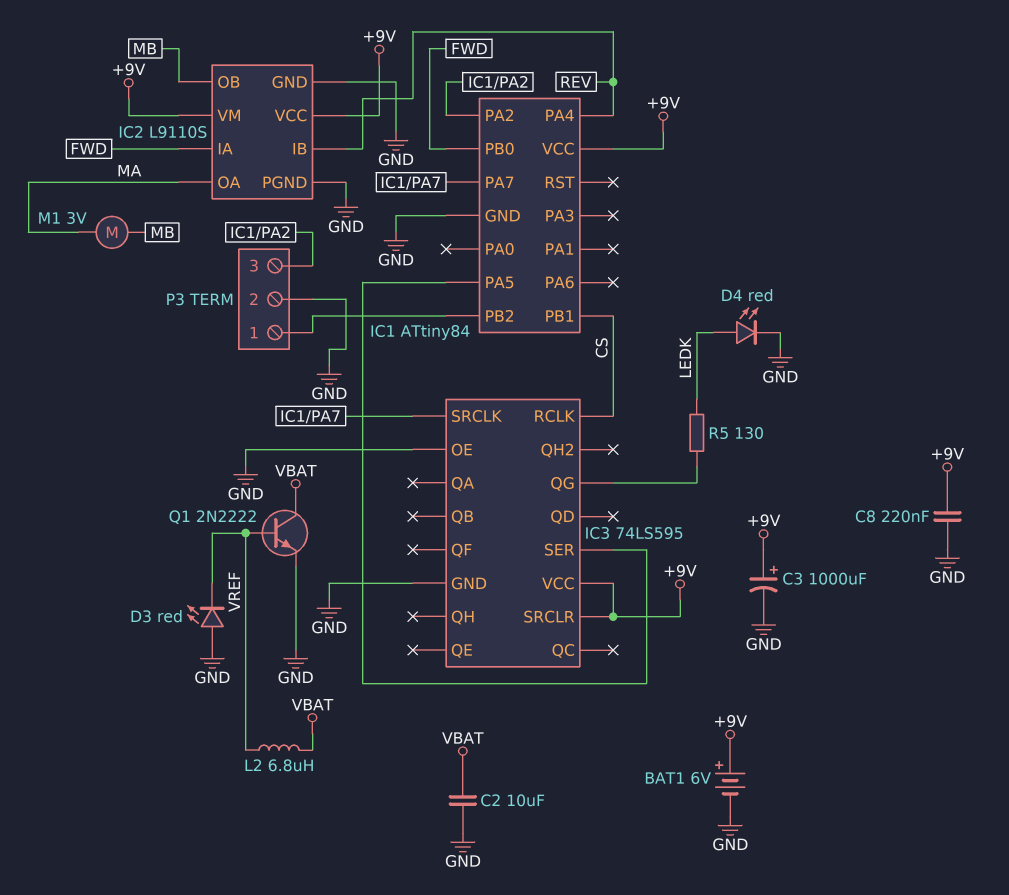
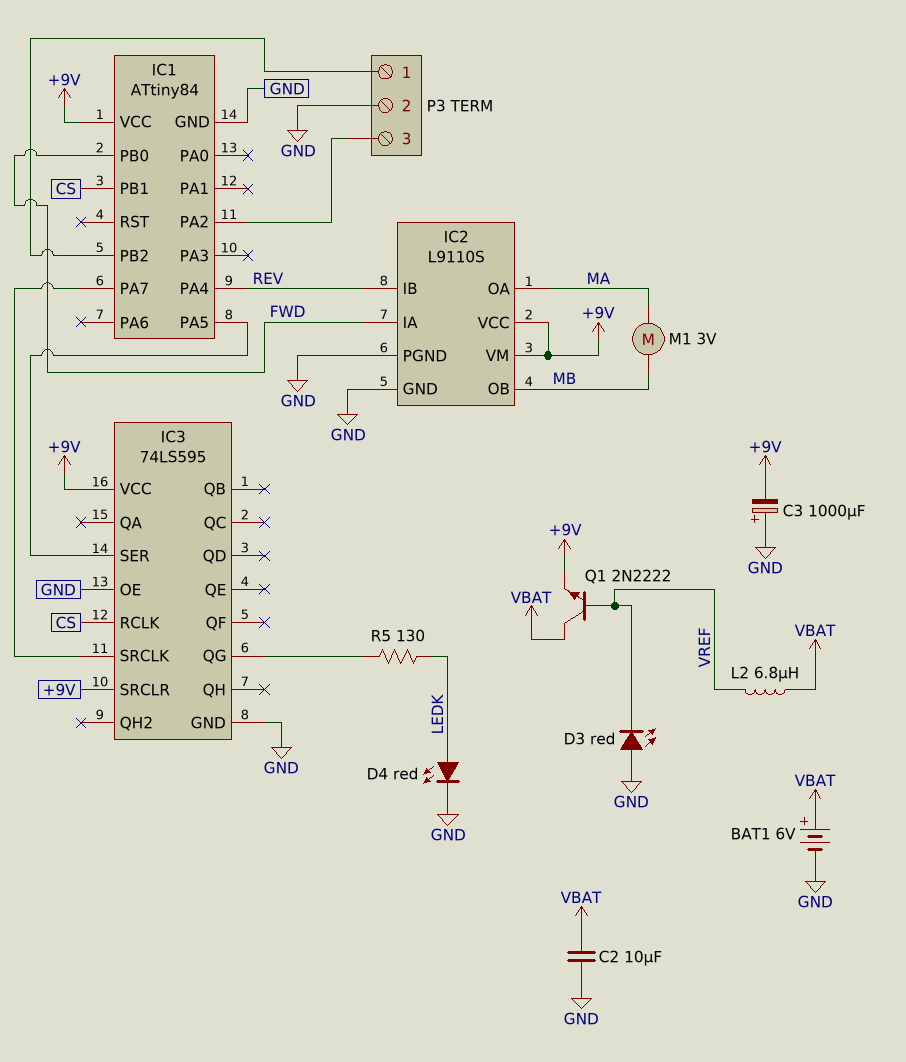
BAT1: 6V (plus +9V, minus GND) -> 6V (plus VBAT, minus GND)
C3: 1000uF (plus +9V, minus GND) -> 1000uF (plus GND, minus +9V)
C8: 220nF (+9V, GND) -> none
Q1: NPN 2N2222 (B VREF, C VBAT, E GND) -> NPN 2N2222 (B VREF, C VBAT, E +9V)

